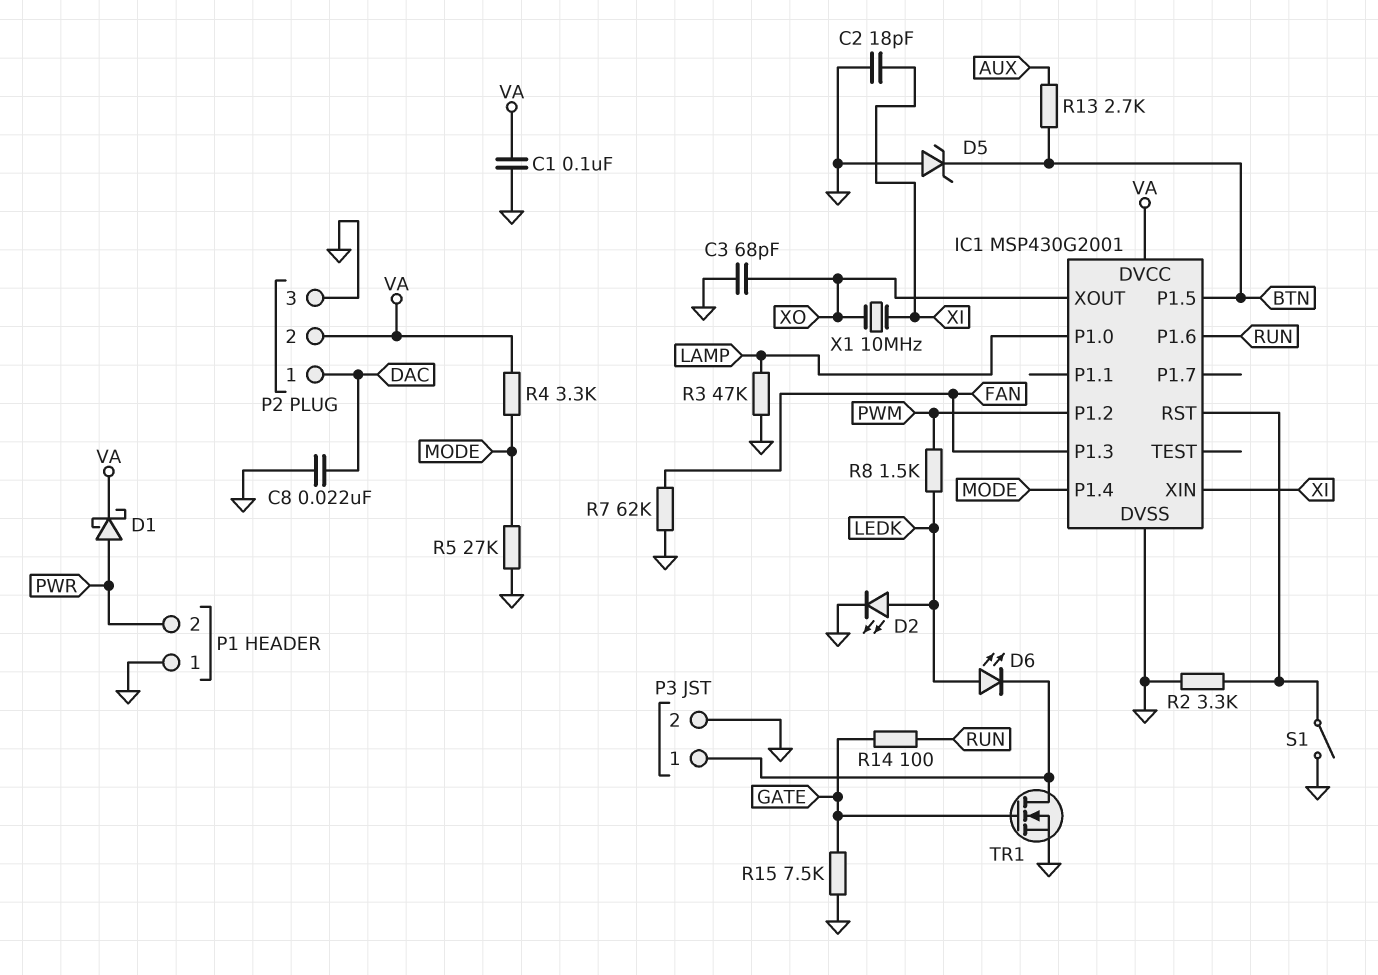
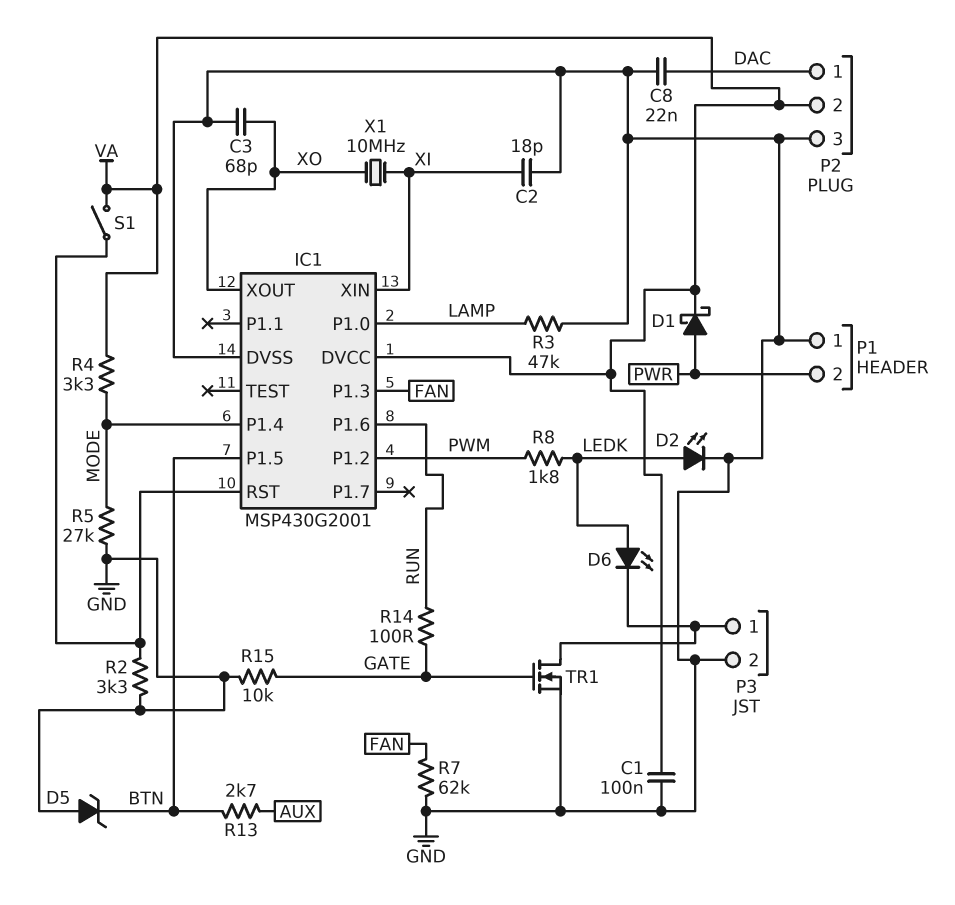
R8: 1.5k (LEDK, PWM) -> 1.8k (LEDK, PWM)
R15: 7.5k (GATE, GND) -> 10k (GATE, GND)
S1: switch (GND, IC1/RST) -> switch (IC1/RST, VA)

